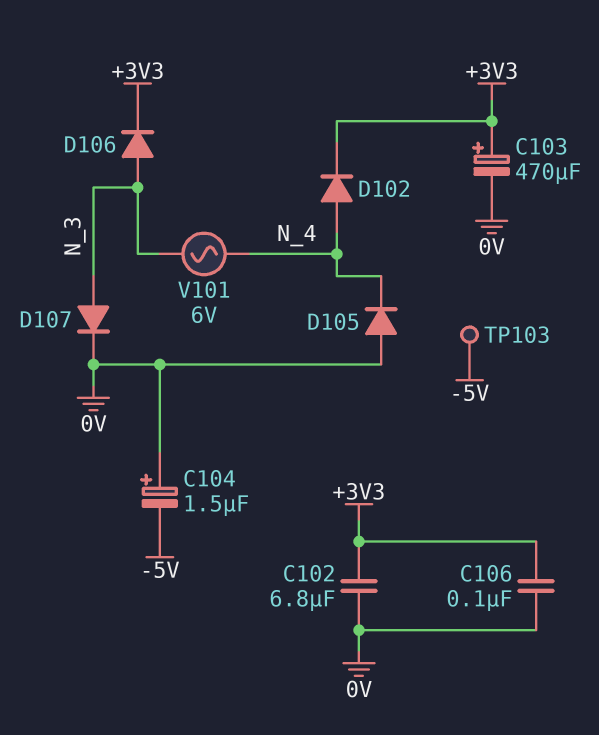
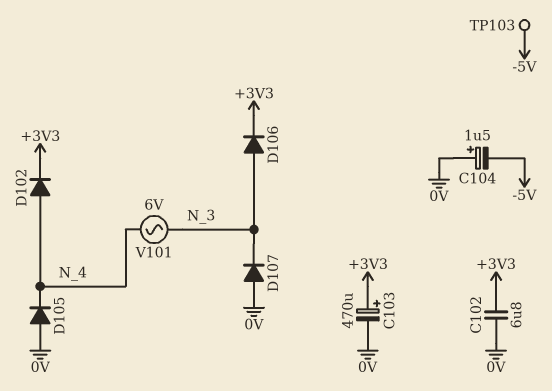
C106: 100nF (+3V3, 0V) -> none
D107: diode (A N_3, K 0V) -> diode (A 0V, K N_3)

